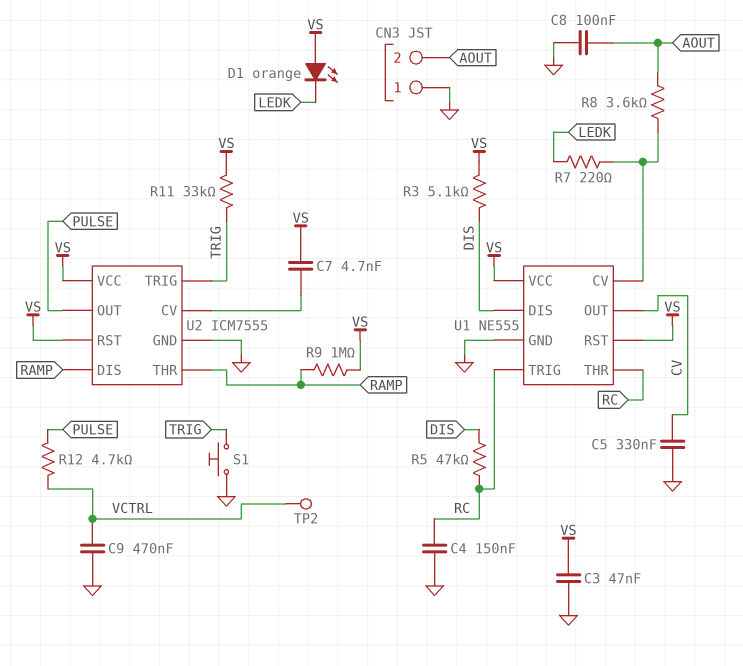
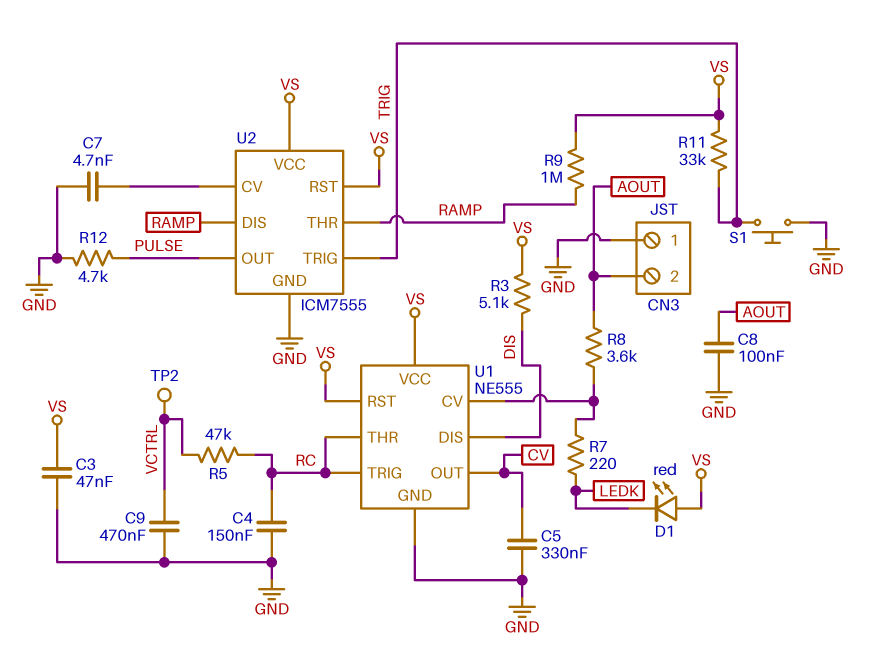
C7: 4.7nF (U2/CV, VS) -> 4.7nF (GND, U2/CV)
D1: LED orange (A VS, K LEDK) -> LED red (A VS, K LEDK)
R5: 47k (DIS, RC) -> 47k (RC, VCTRL)
R12: 4.7k (PULSE, VCTRL) -> 4.7k (GND, PULSE)

